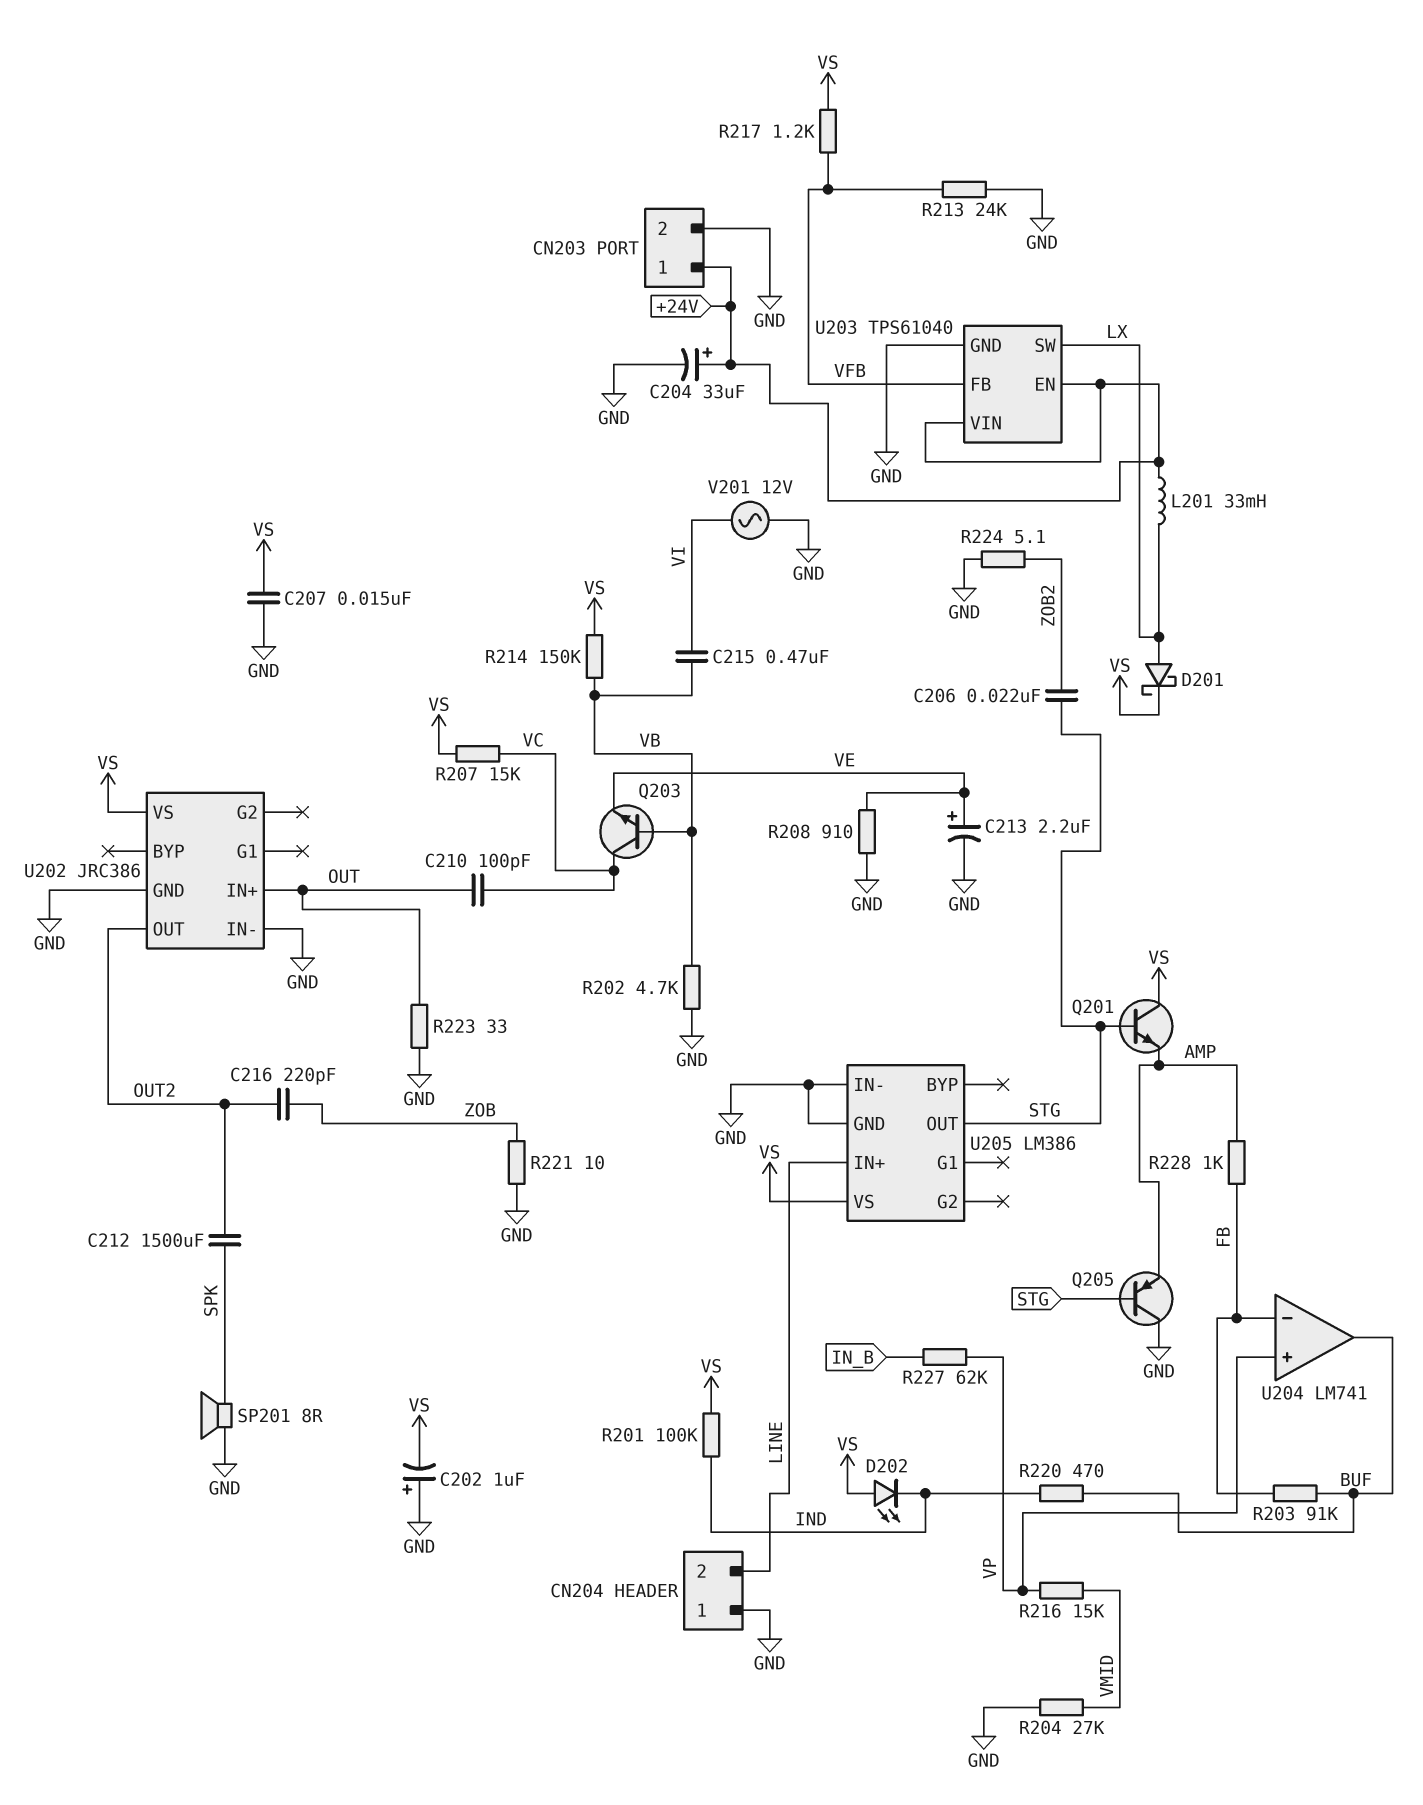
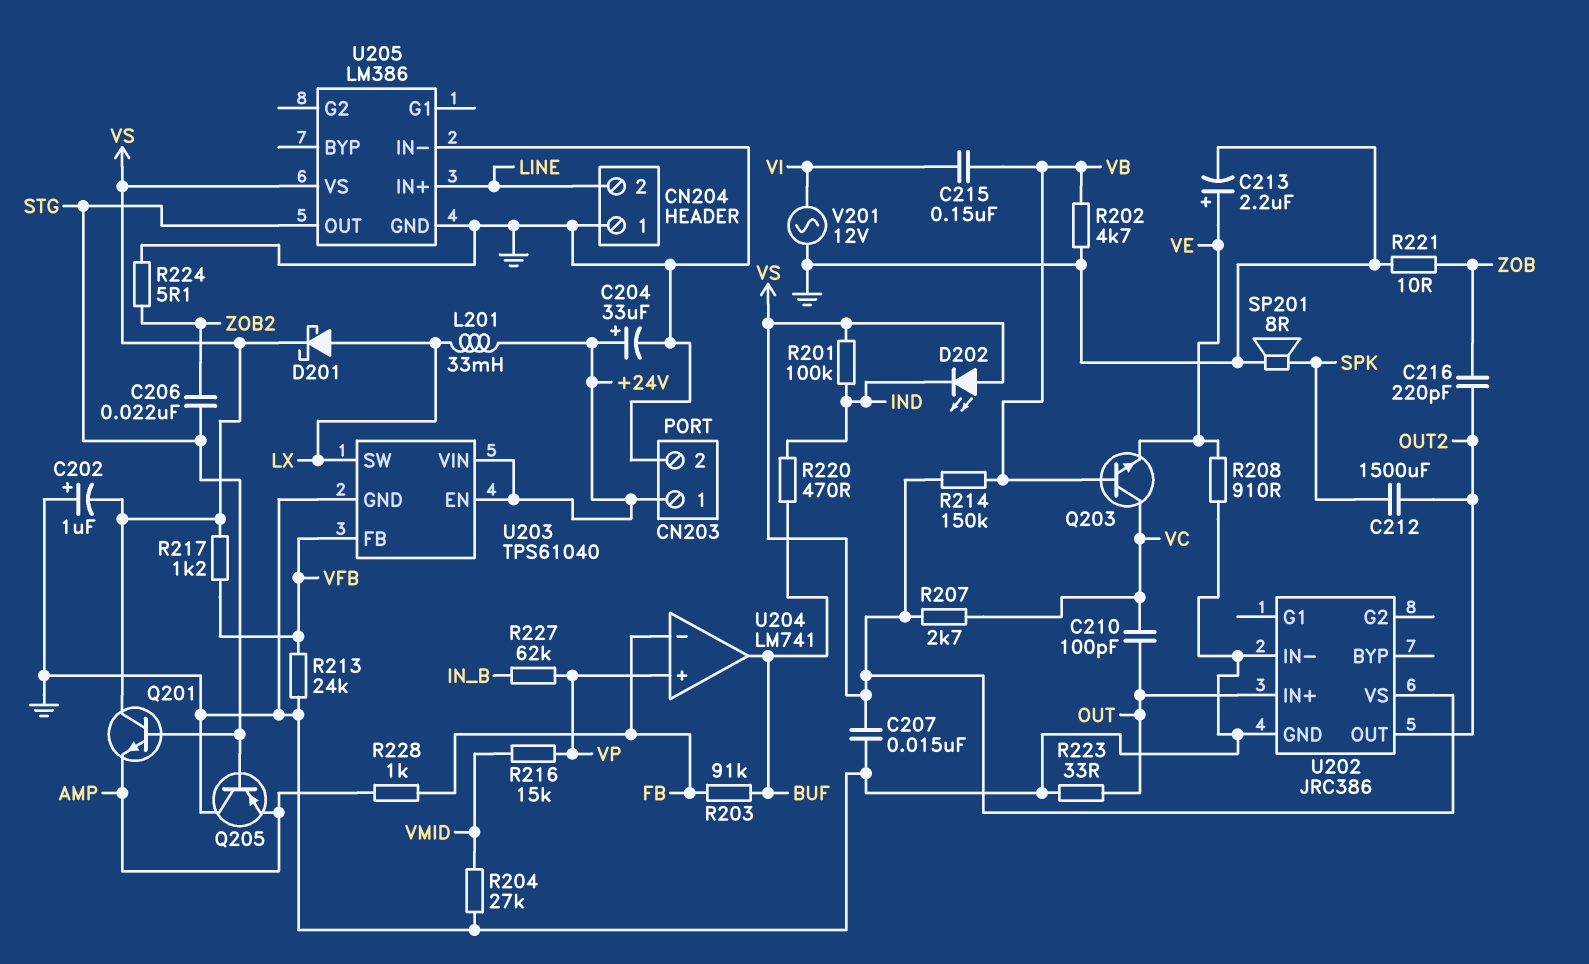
C215: 470nF (VB, VI) -> 150nF (VB, VI)
R207: 15k (VC, VS) -> 2.7k (VC, VS)

